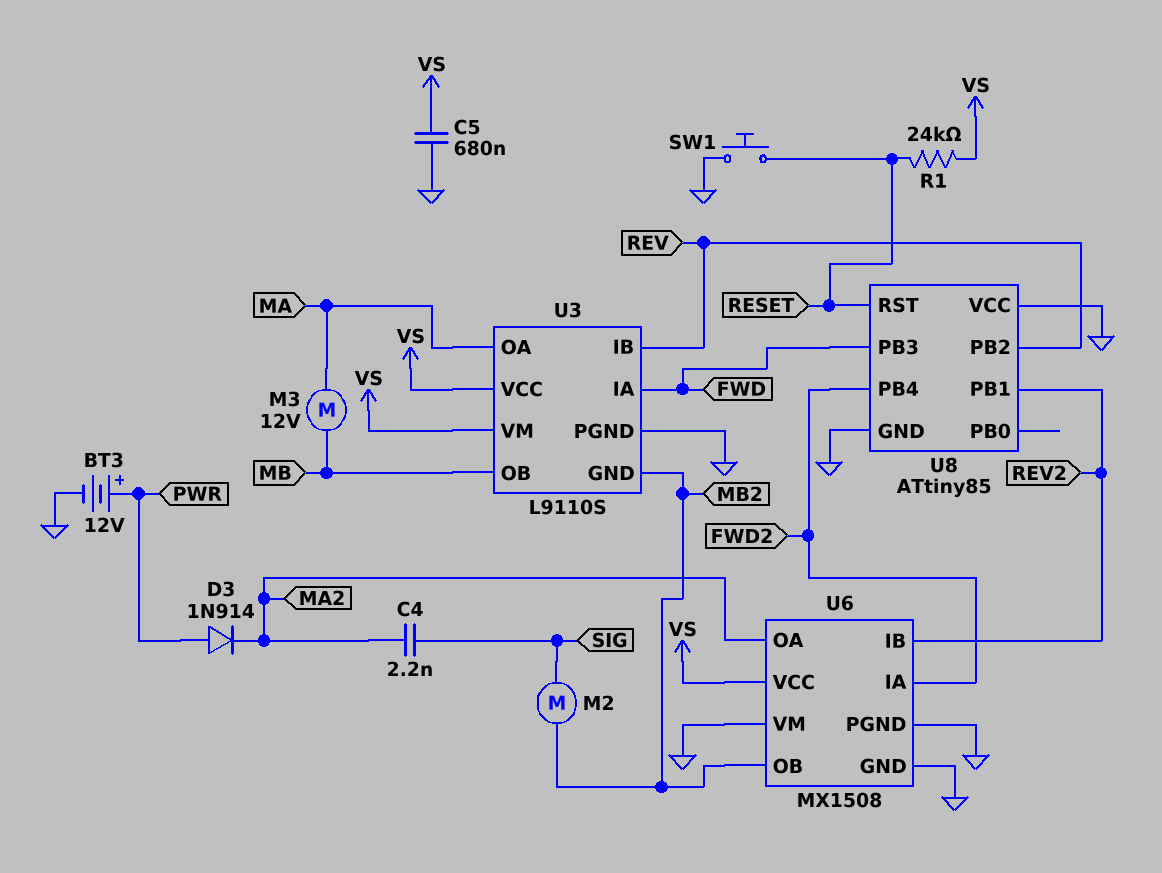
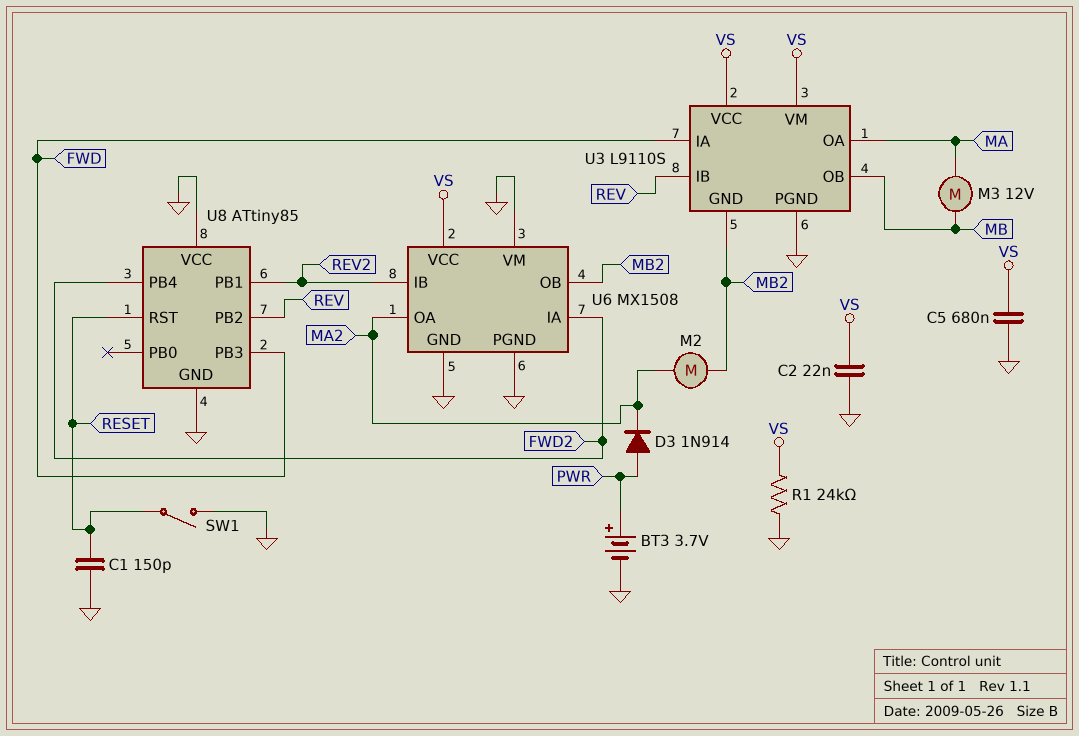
BT3: 12V (plus PWR, minus GND) -> 3.7V (plus PWR, minus GND)
C1: none -> 150pF (GND, RESET)
C2: none -> 22nF (GND, VS)
C4: 2.2nF (MA2, SIG) -> none
M2: motor (MB2, SIG) -> motor (MA2, MB2)
R1: 24k (RESET, VS) -> 24k (GND, VS)
SW1: button (GND, RESET) -> switch (GND, RESET)

